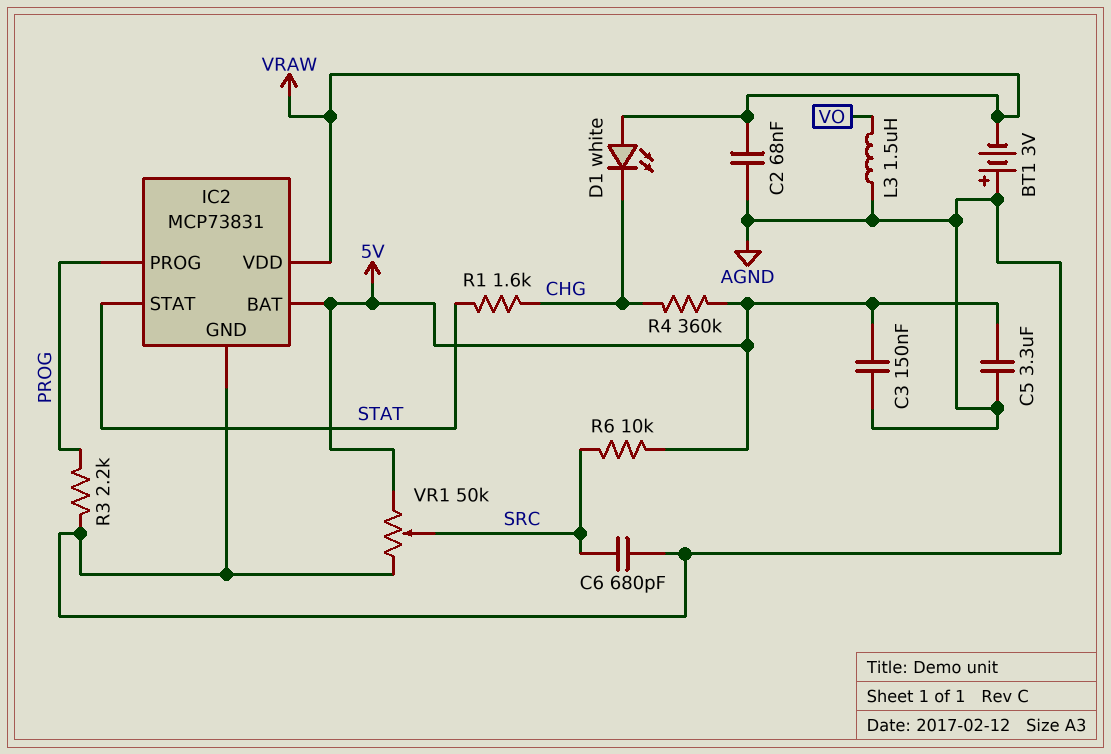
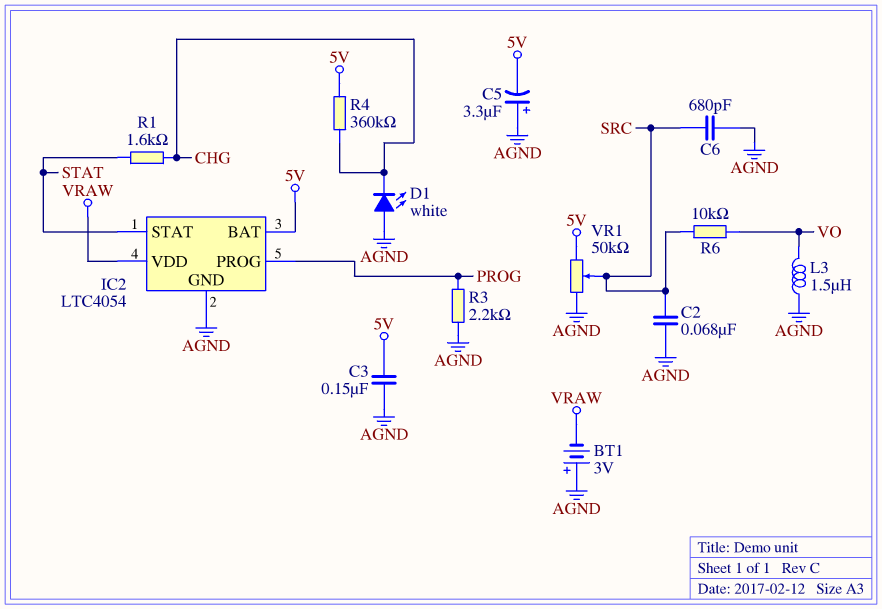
C2: 68nF (AGND, VRAW) -> 68nF (AGND, SRC)
C5: 3.3uF (5V, AGND) -> 3.3uF (plus AGND, minus 5V)
D1: LED white (A VRAW, K CHG) -> LED white (A AGND, K CHG)
IC2: MCP73831 -> LTC4054
R6: 10k (5V, SRC) -> 10k (SRC, VO)

